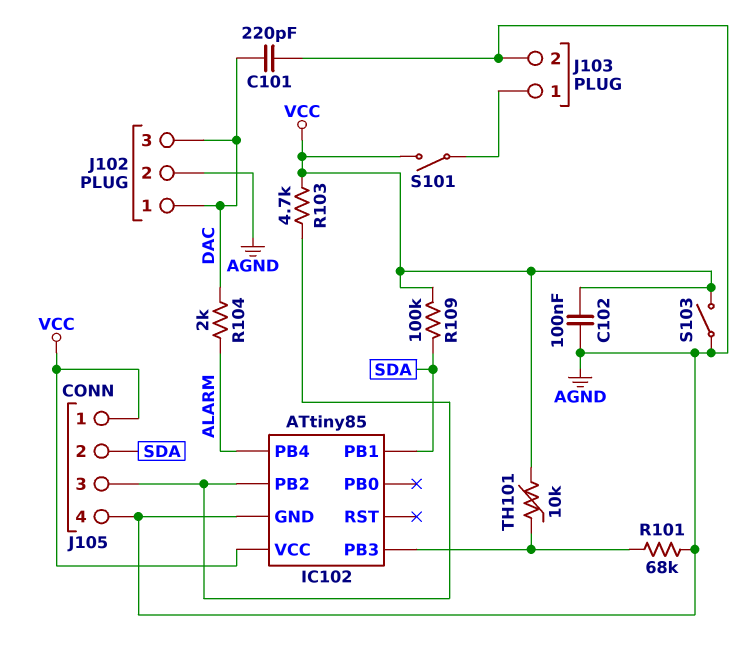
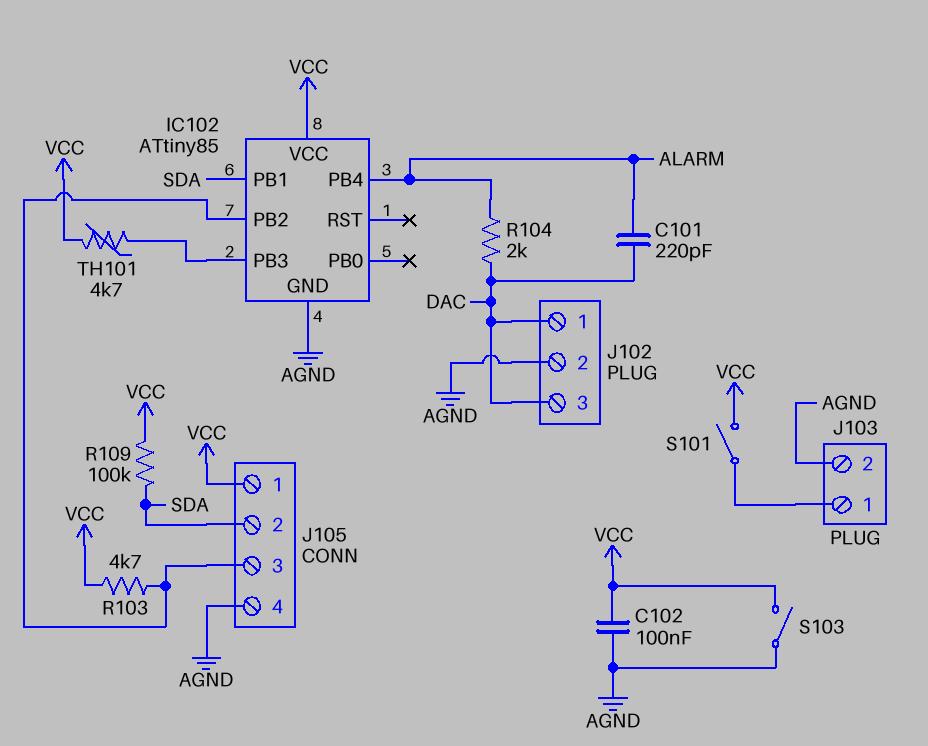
C101: 220pF (AGND, DAC) -> 220pF (ALARM, DAC)
R101: 68k (AGND, IC102/PB3) -> none
TH101: 10k (IC102/PB3, VCC) -> 4.7k (IC102/PB3, VCC)

